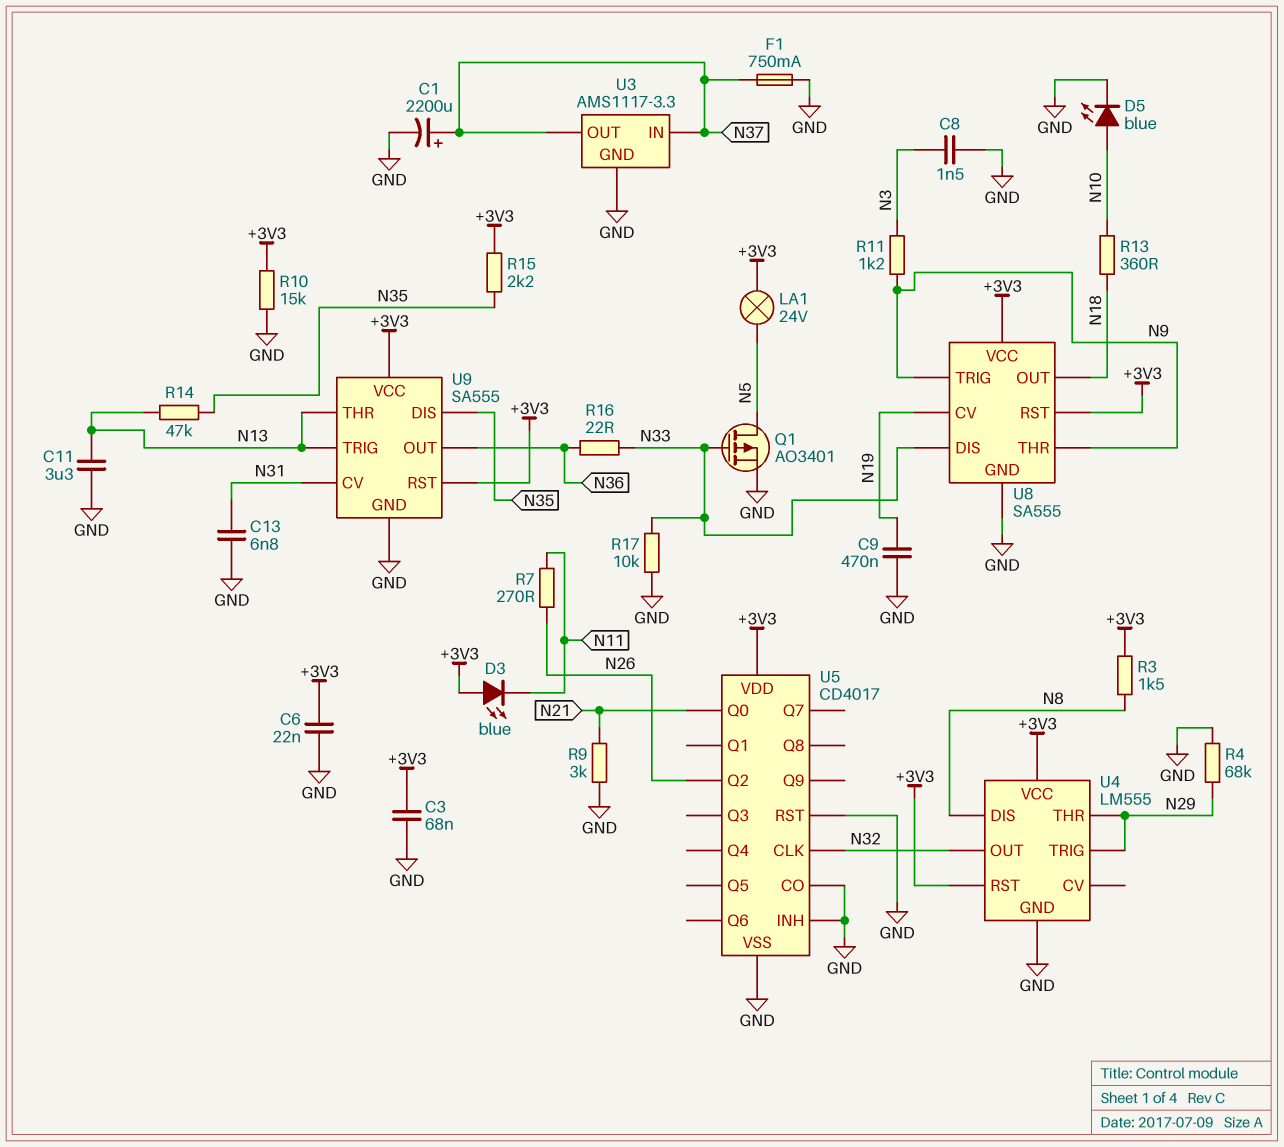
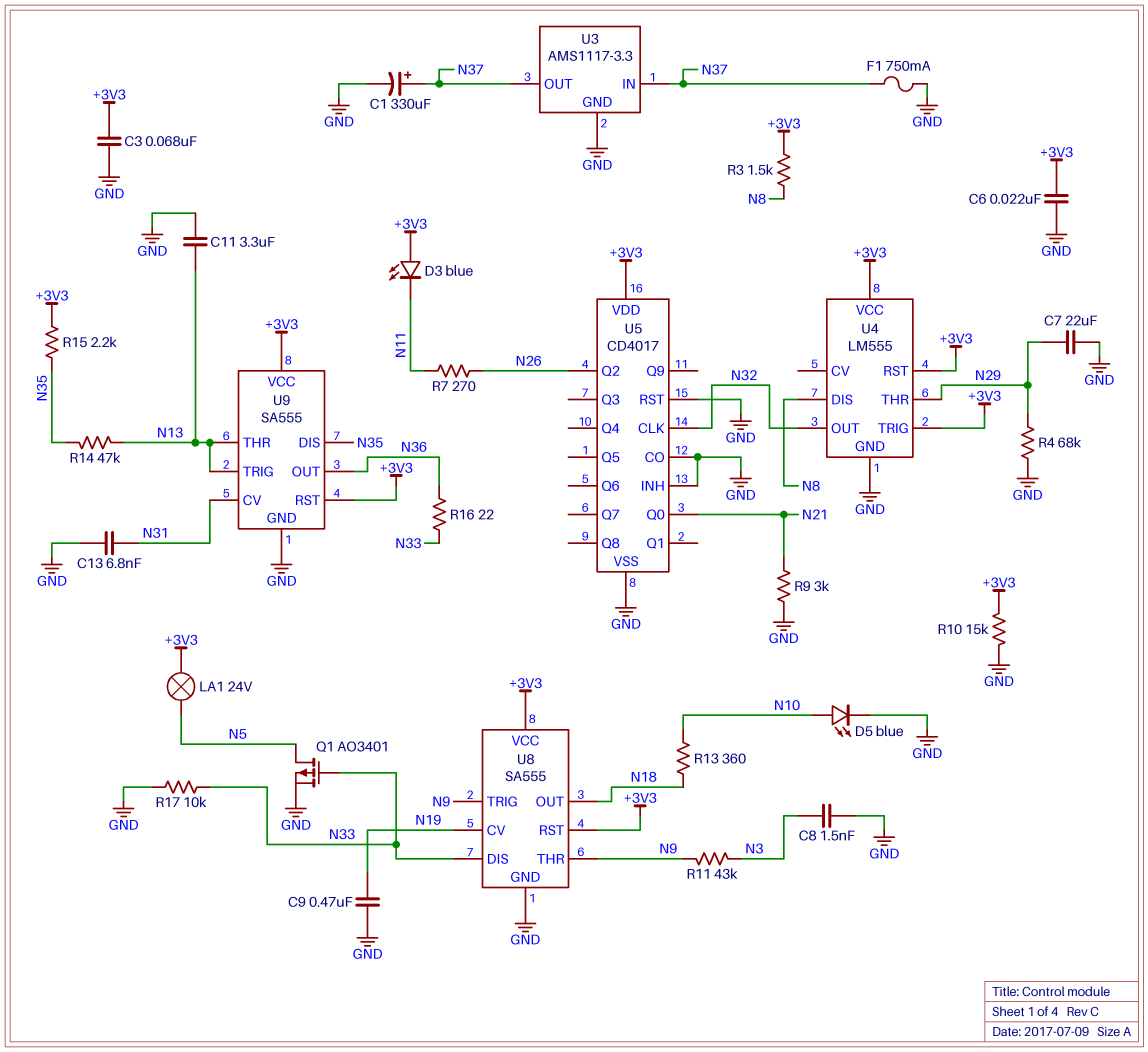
C1: 2200uF (plus N37, minus GND) -> 330uF (plus N37, minus GND)
C7: none -> 22uF (GND, N29)
R11: 1.2k (N3, N9) -> 43k (N3, N9)
U4 pin TRIG: N29 -> +3V3

